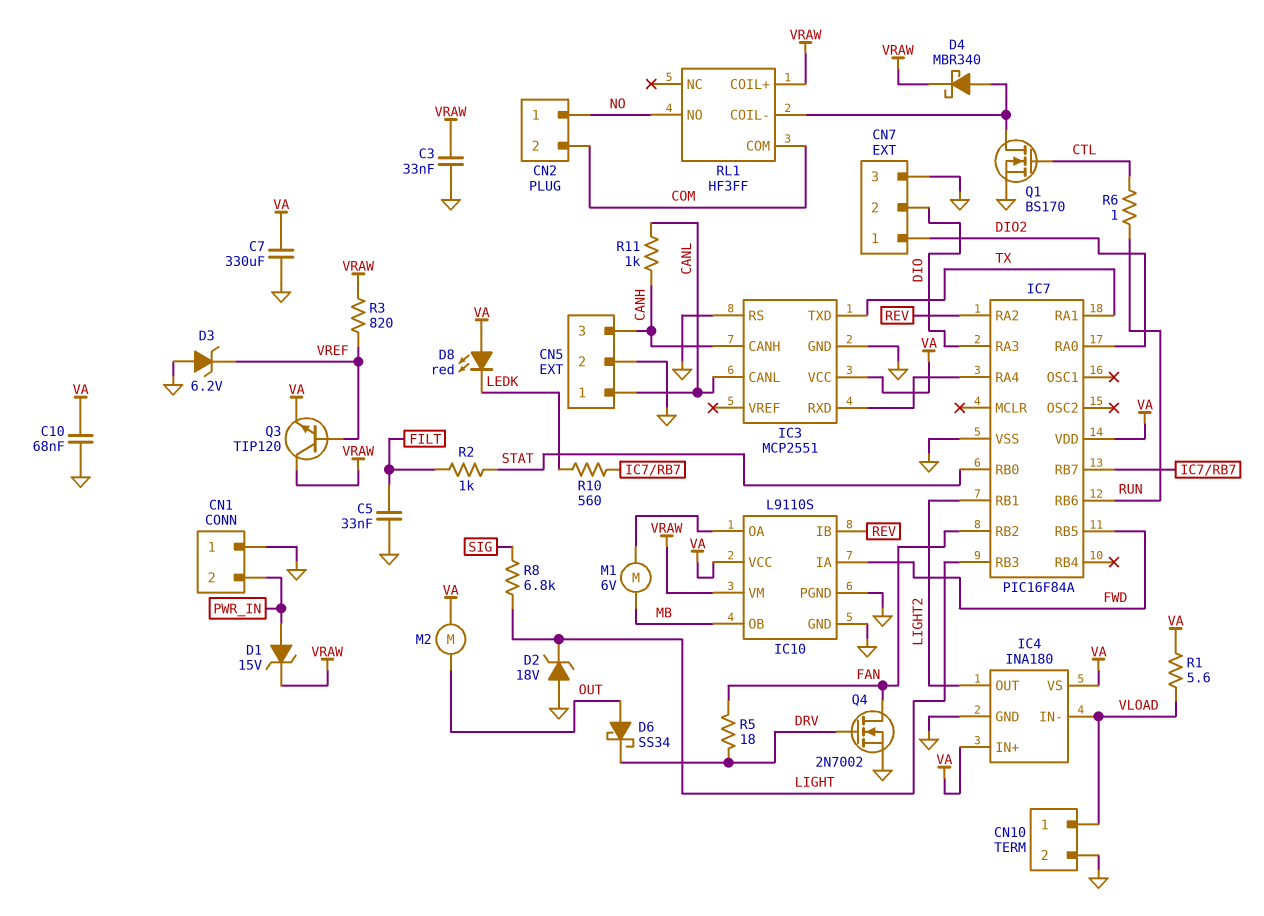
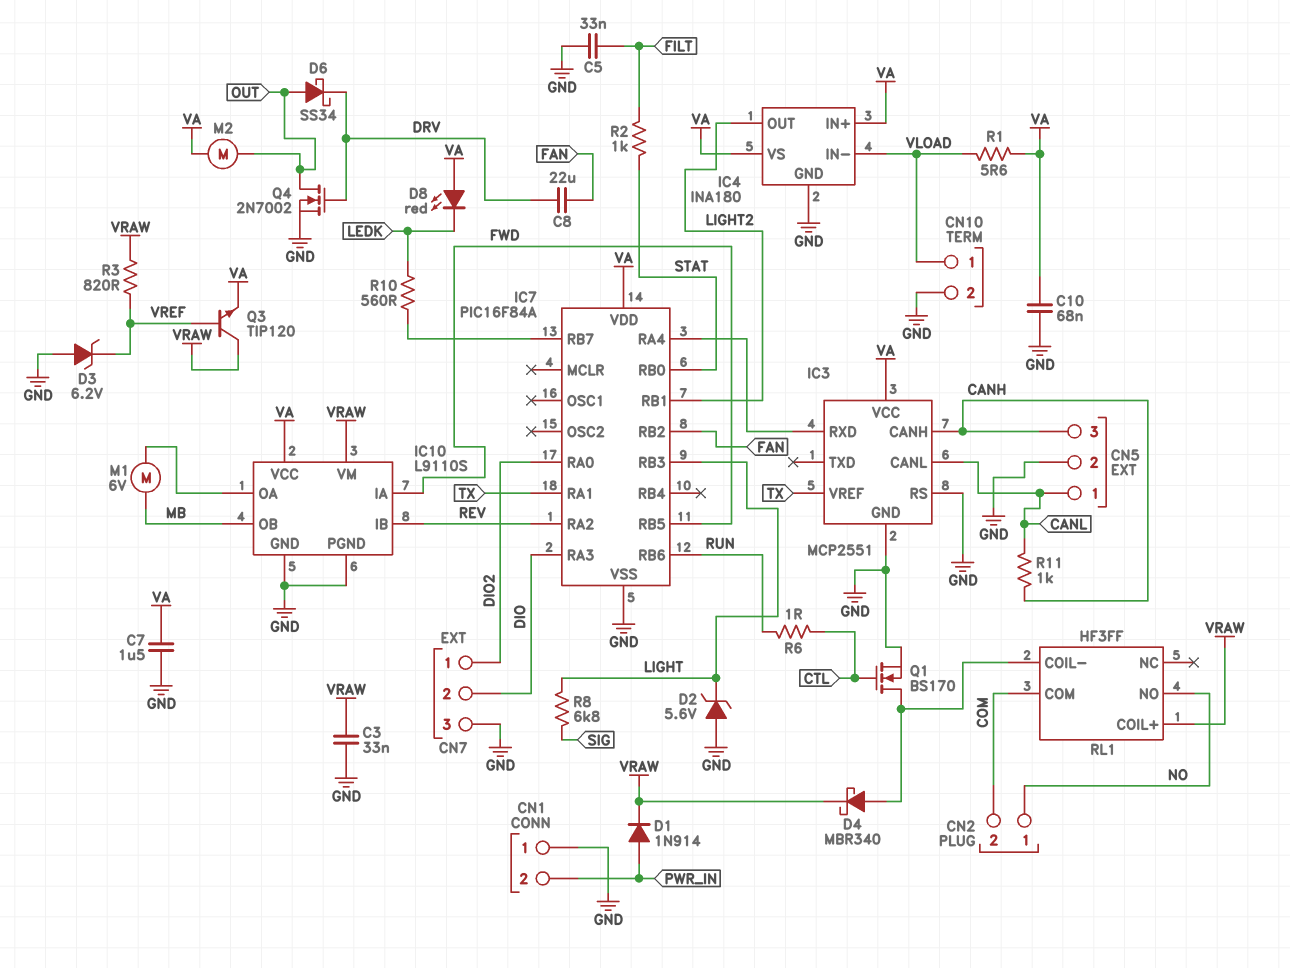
C7: 330uF (GND, VA) -> 1.5uF (GND, VA)
C8: none -> 22uF (DRV, FAN)
D1: zener 15V (A PWR_IN, K VRAW) -> diode 1N914 (A PWR_IN, K VRAW)
D2: zener 18V (A GND, K LIGHT) -> zener 5.6V (A GND, K LIGHT)
IC3 pin TXD: TX -> none
IC3 pin VREF: none -> TX
Q4: NMOS 2N7002 (G DRV, D FAN, S GND) -> NMOS 2N7002 (G DRV, D OUT, S GND)
R5: 18 (DRV, FAN) -> none

